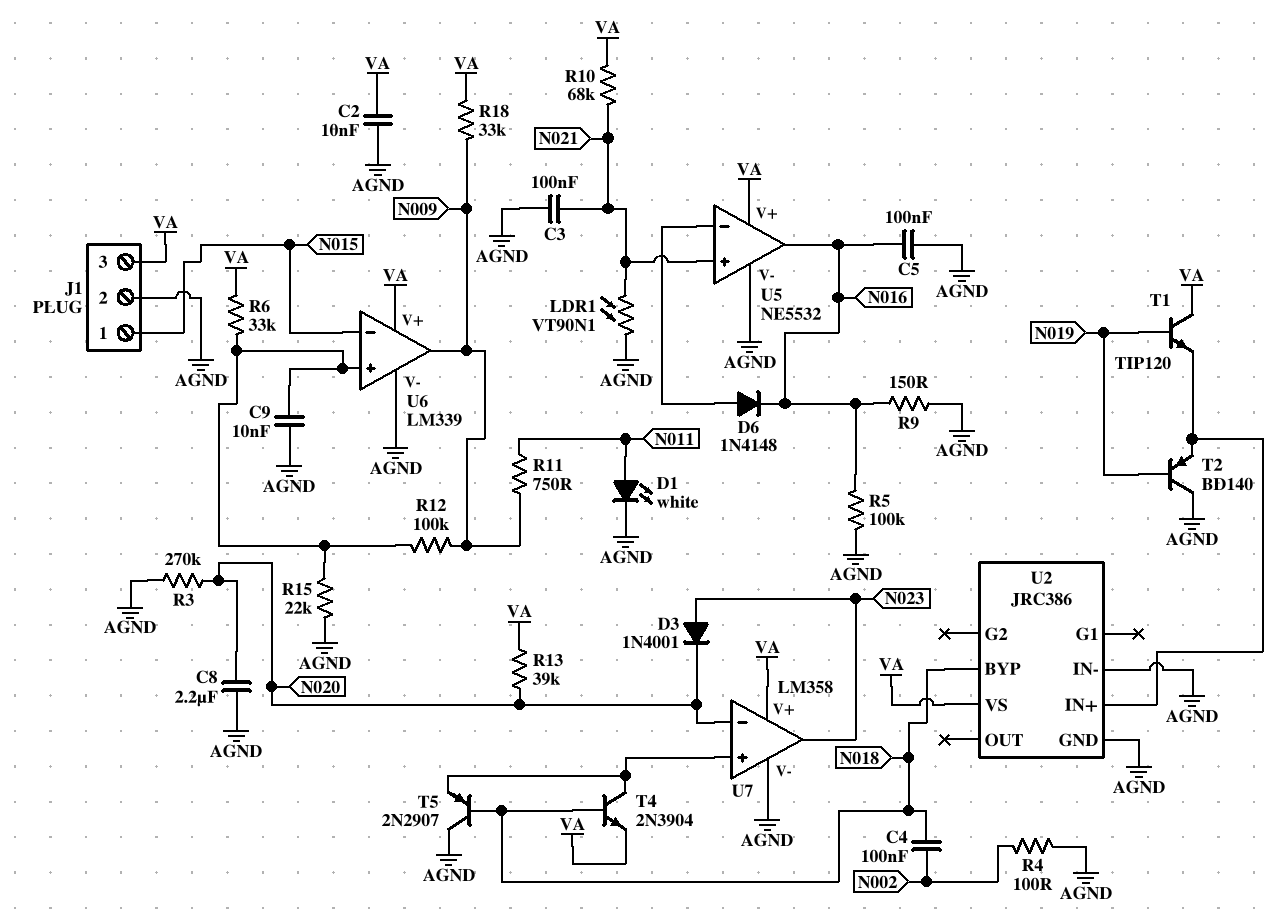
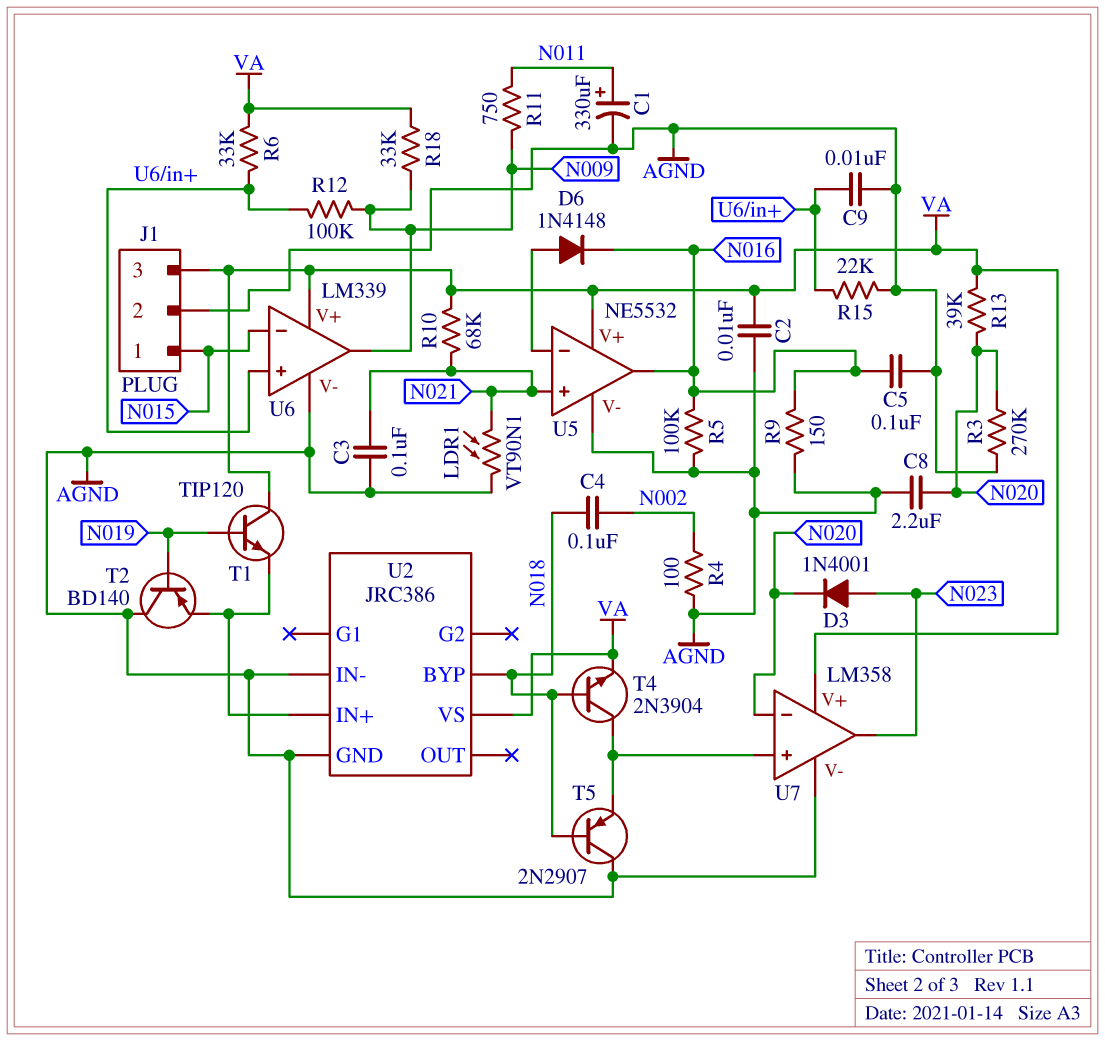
C1: none -> 330uF (plus N011, minus AGND)
D1: LED white (A N011, K AGND) -> none

